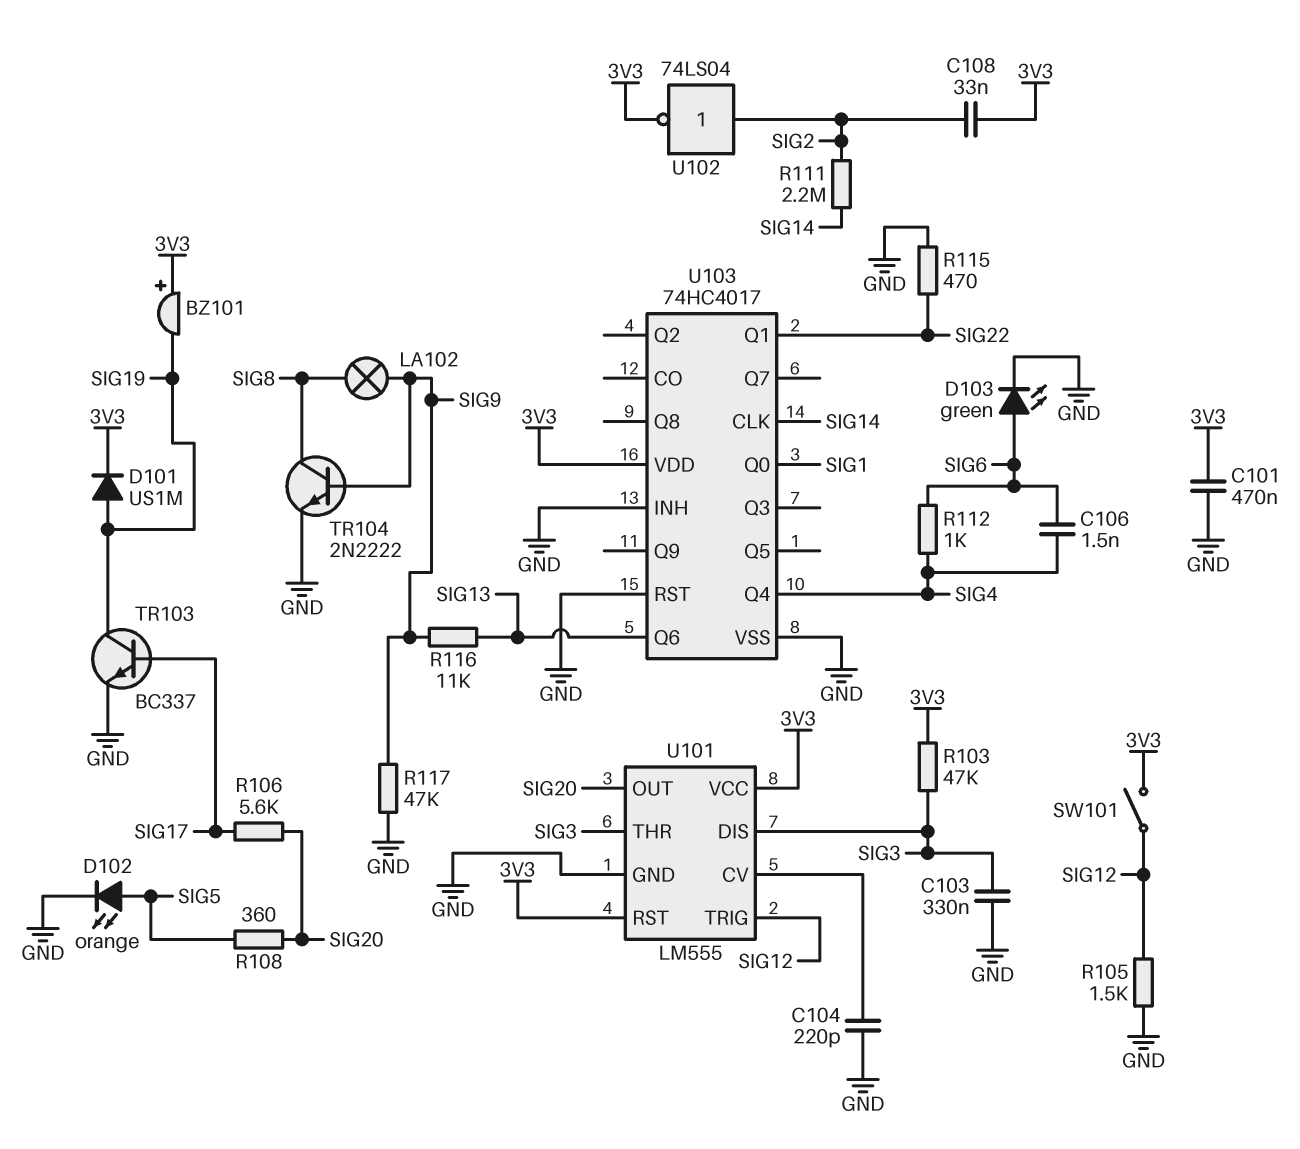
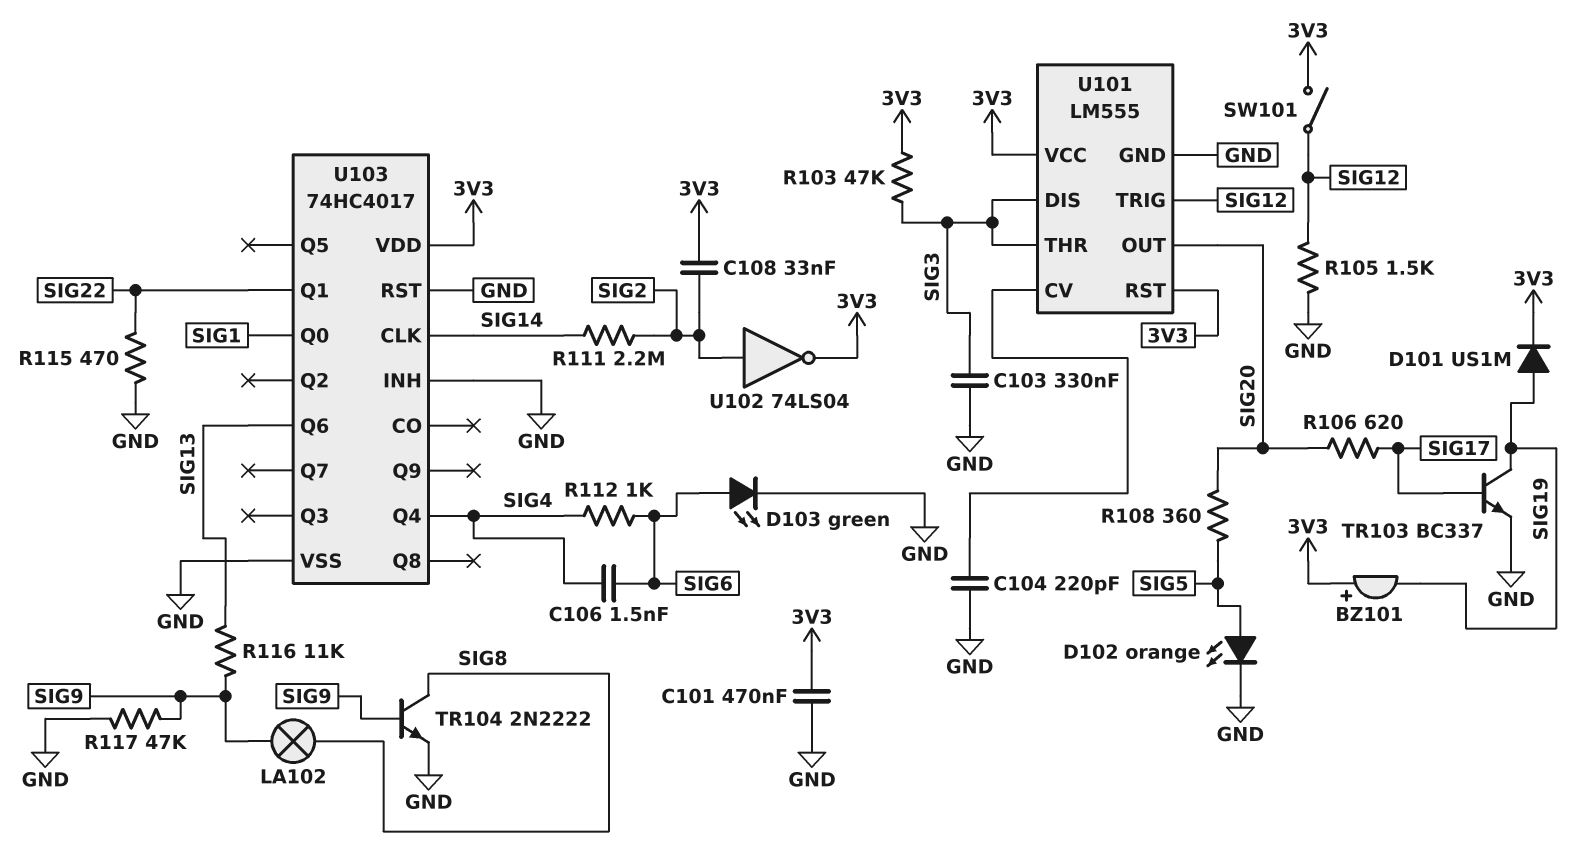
R106: 5.6k (SIG17, SIG20) -> 620 (SIG17, SIG20)

